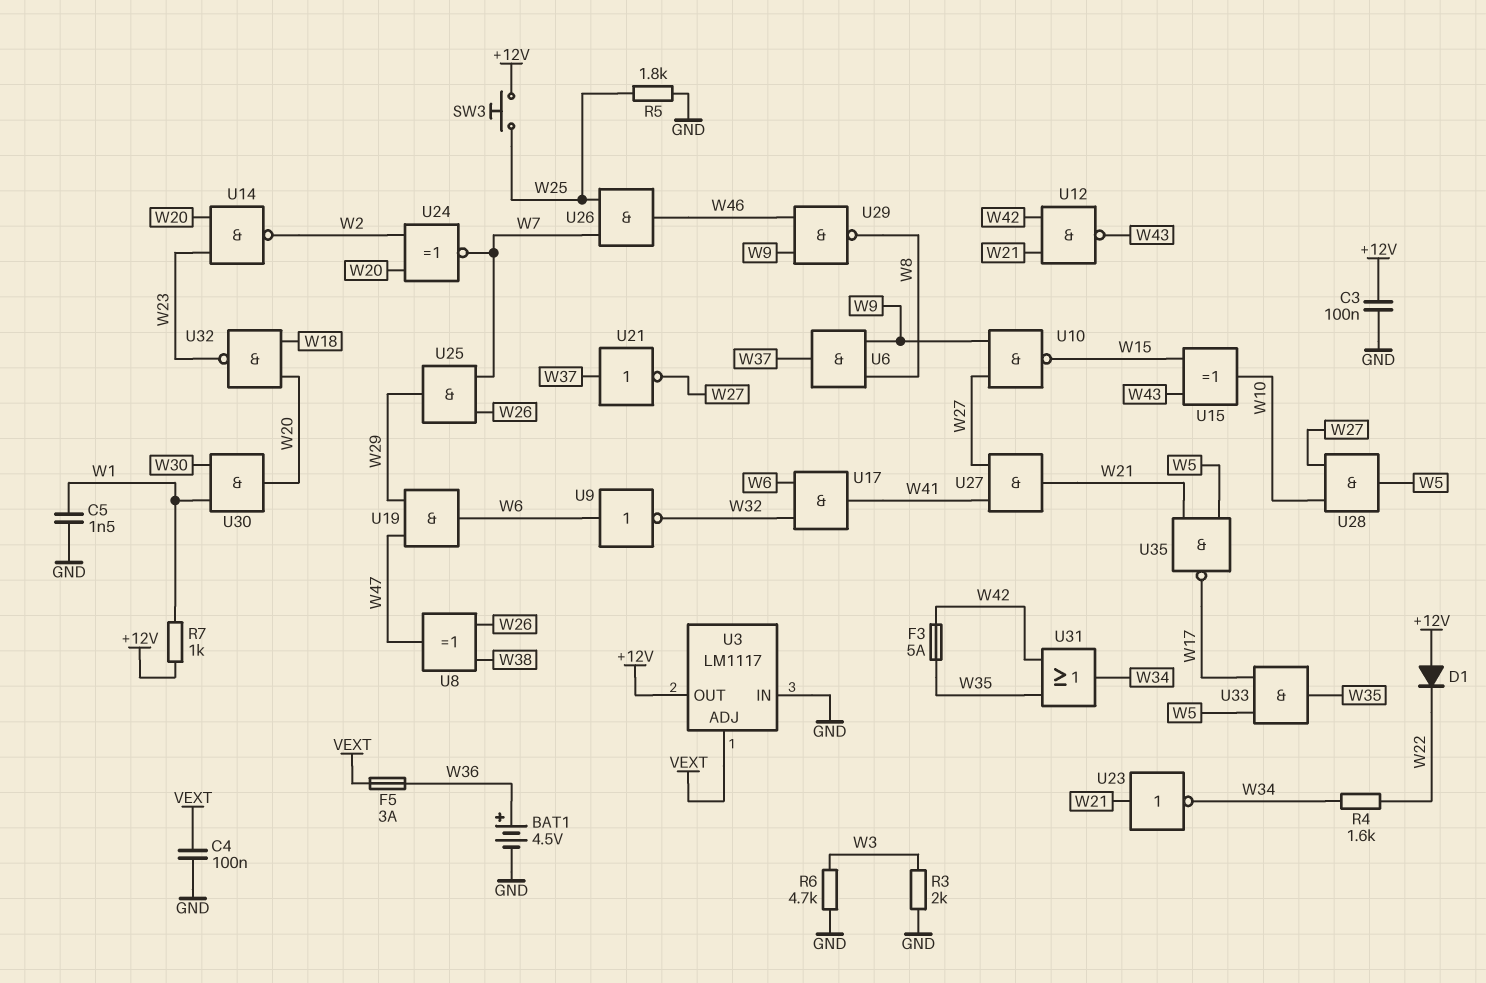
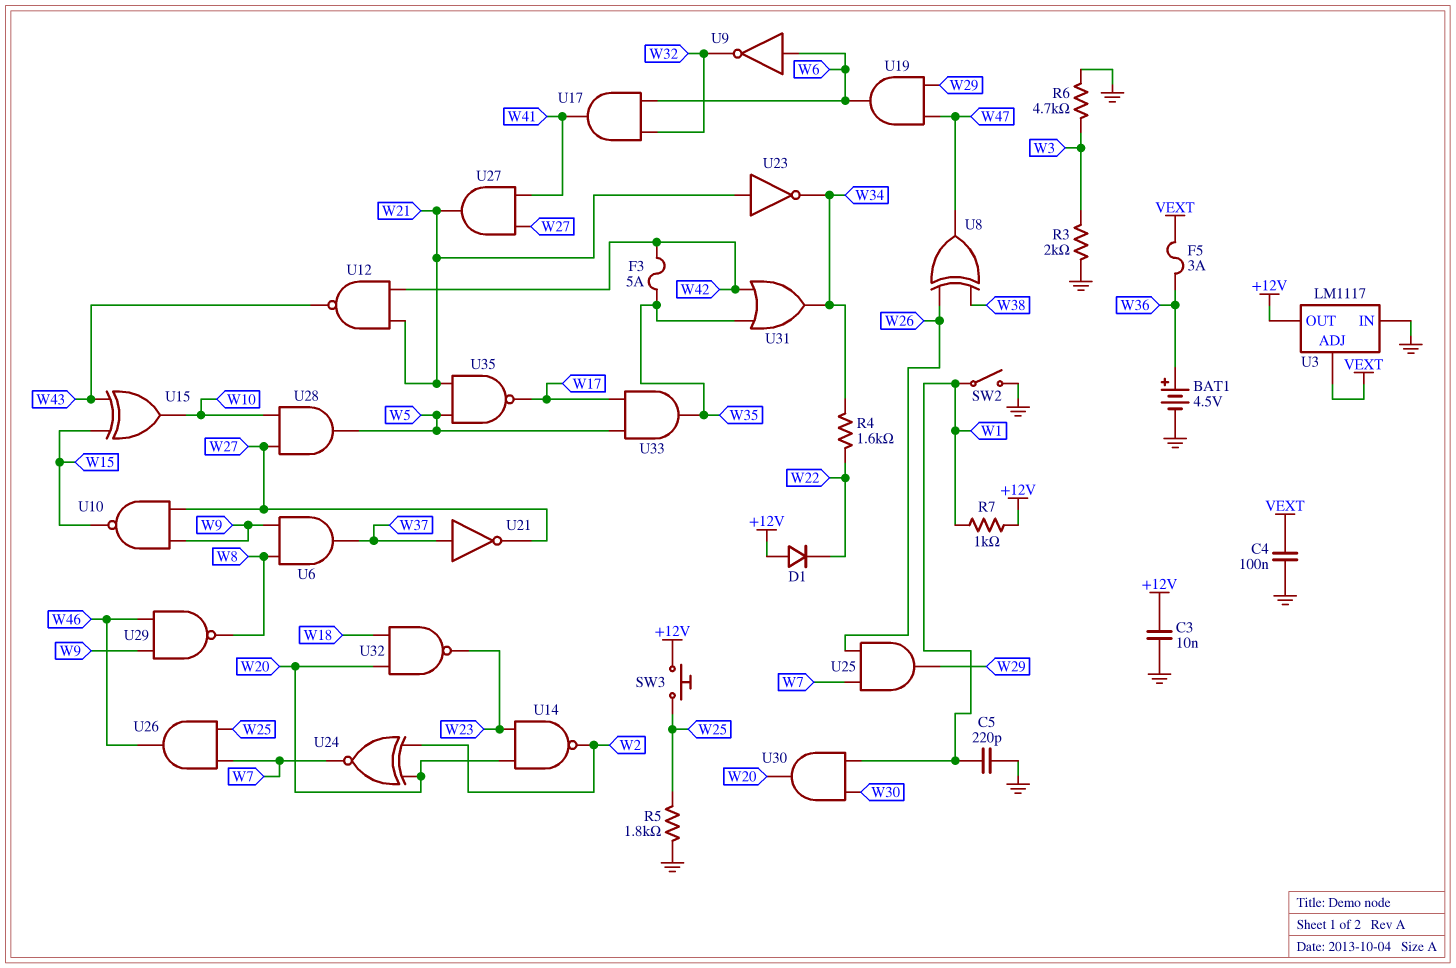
C3: 100nF (+12V, GND) -> 10nF (+12V, GND)
C5: 1.5nF (GND, W1) -> 220pF (GND, W1)
SW2: none -> switch (GND, W1)

